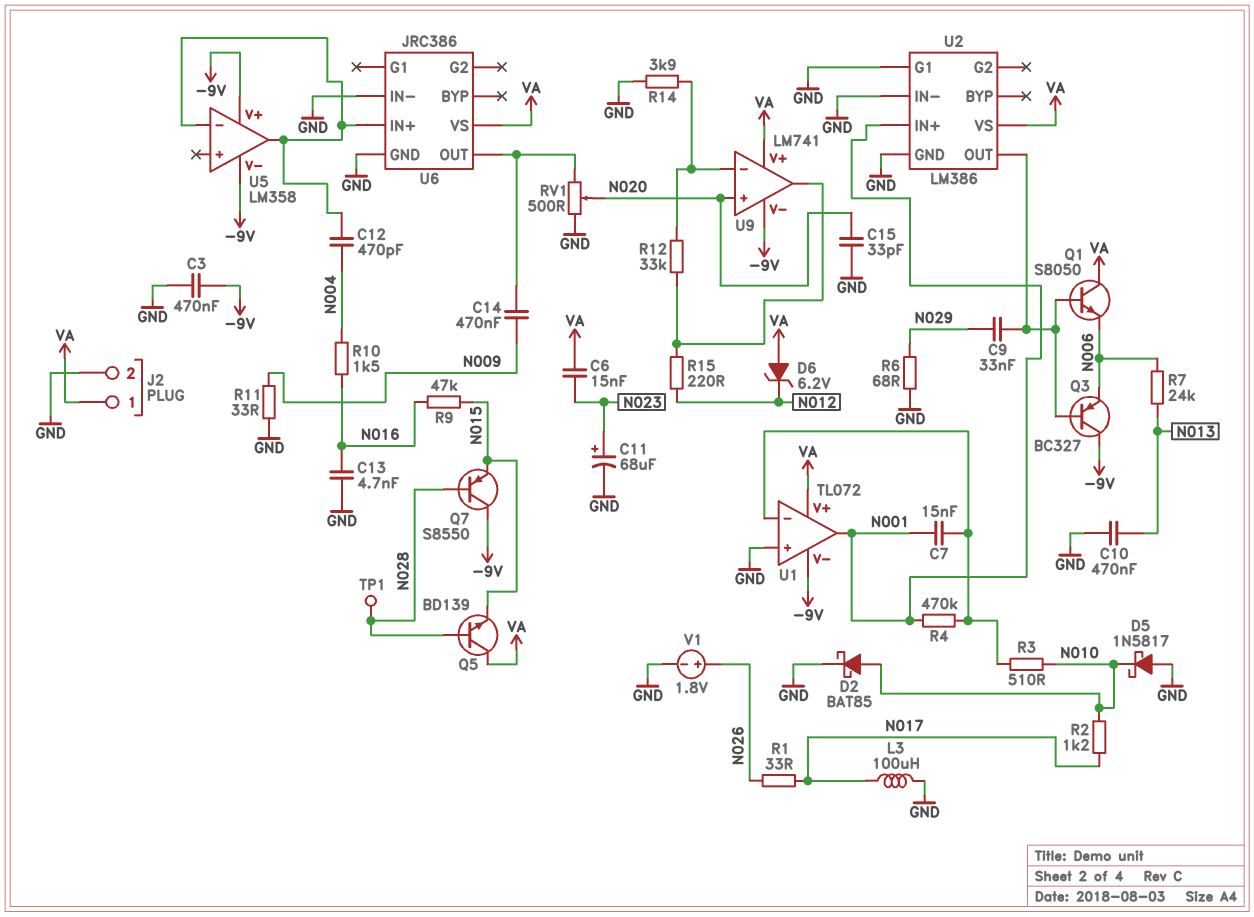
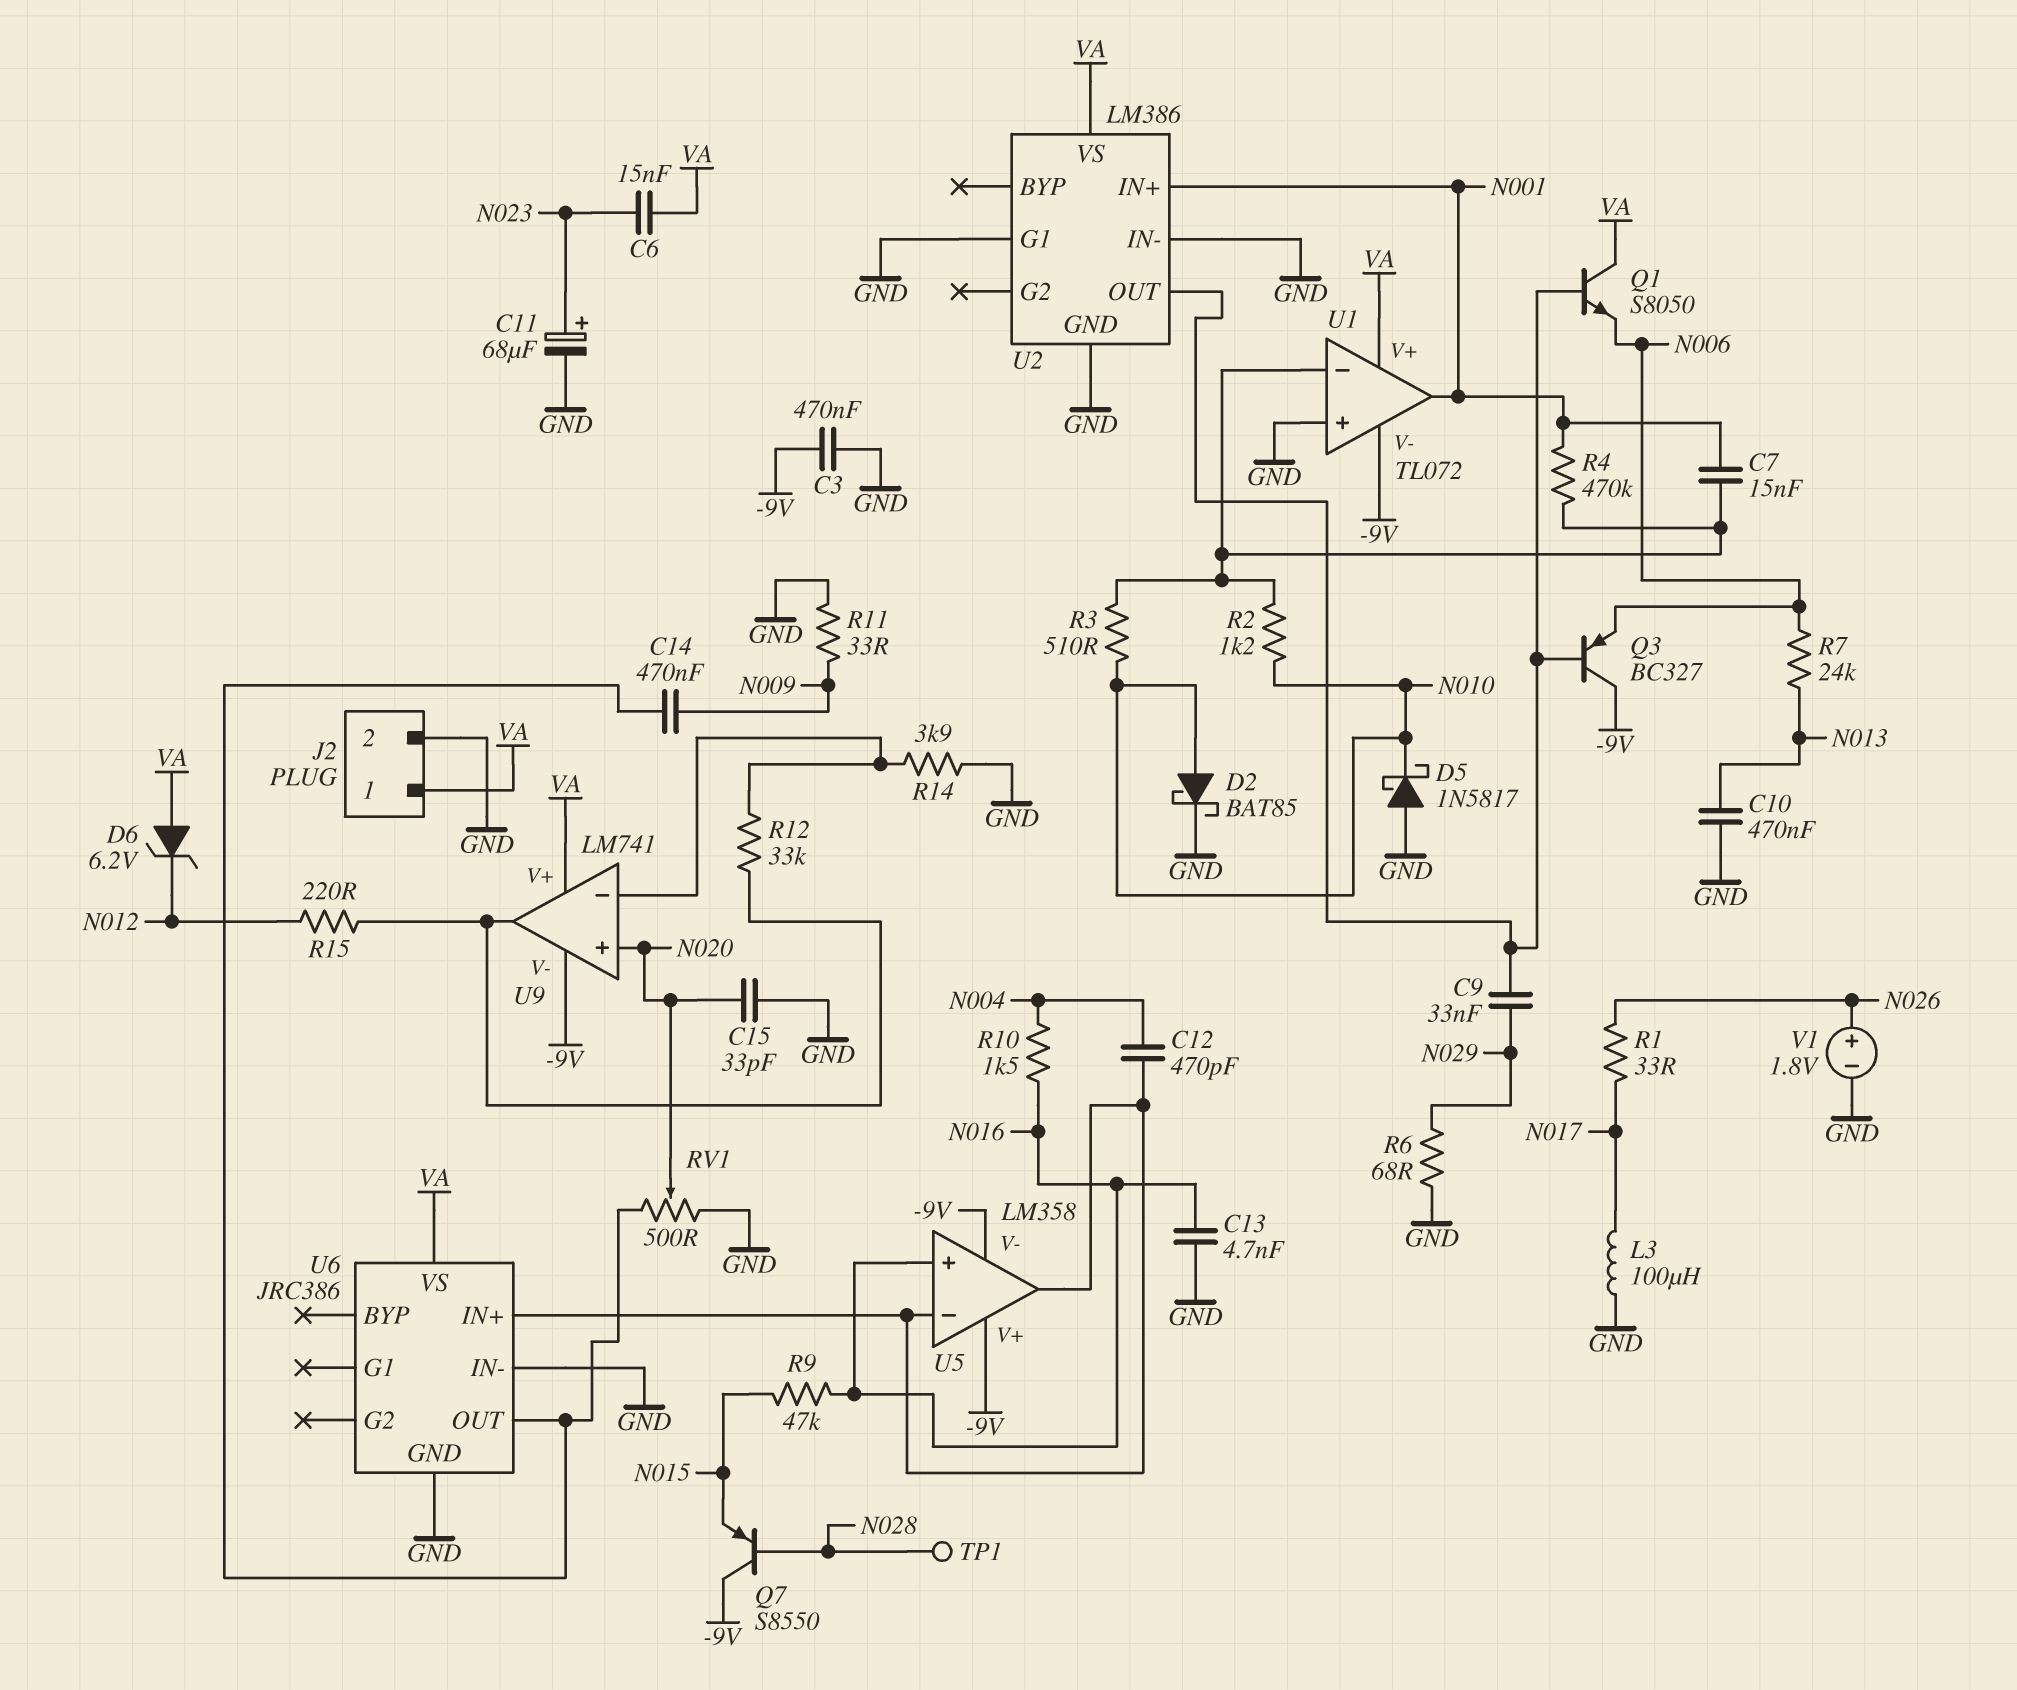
Q5: NPN BD139 (B N028, C VA, E N015) -> none
R2: 1.2k (N010, N017) -> 1.2k (N010, U1/in-)
U5 pin in+: none -> N016

